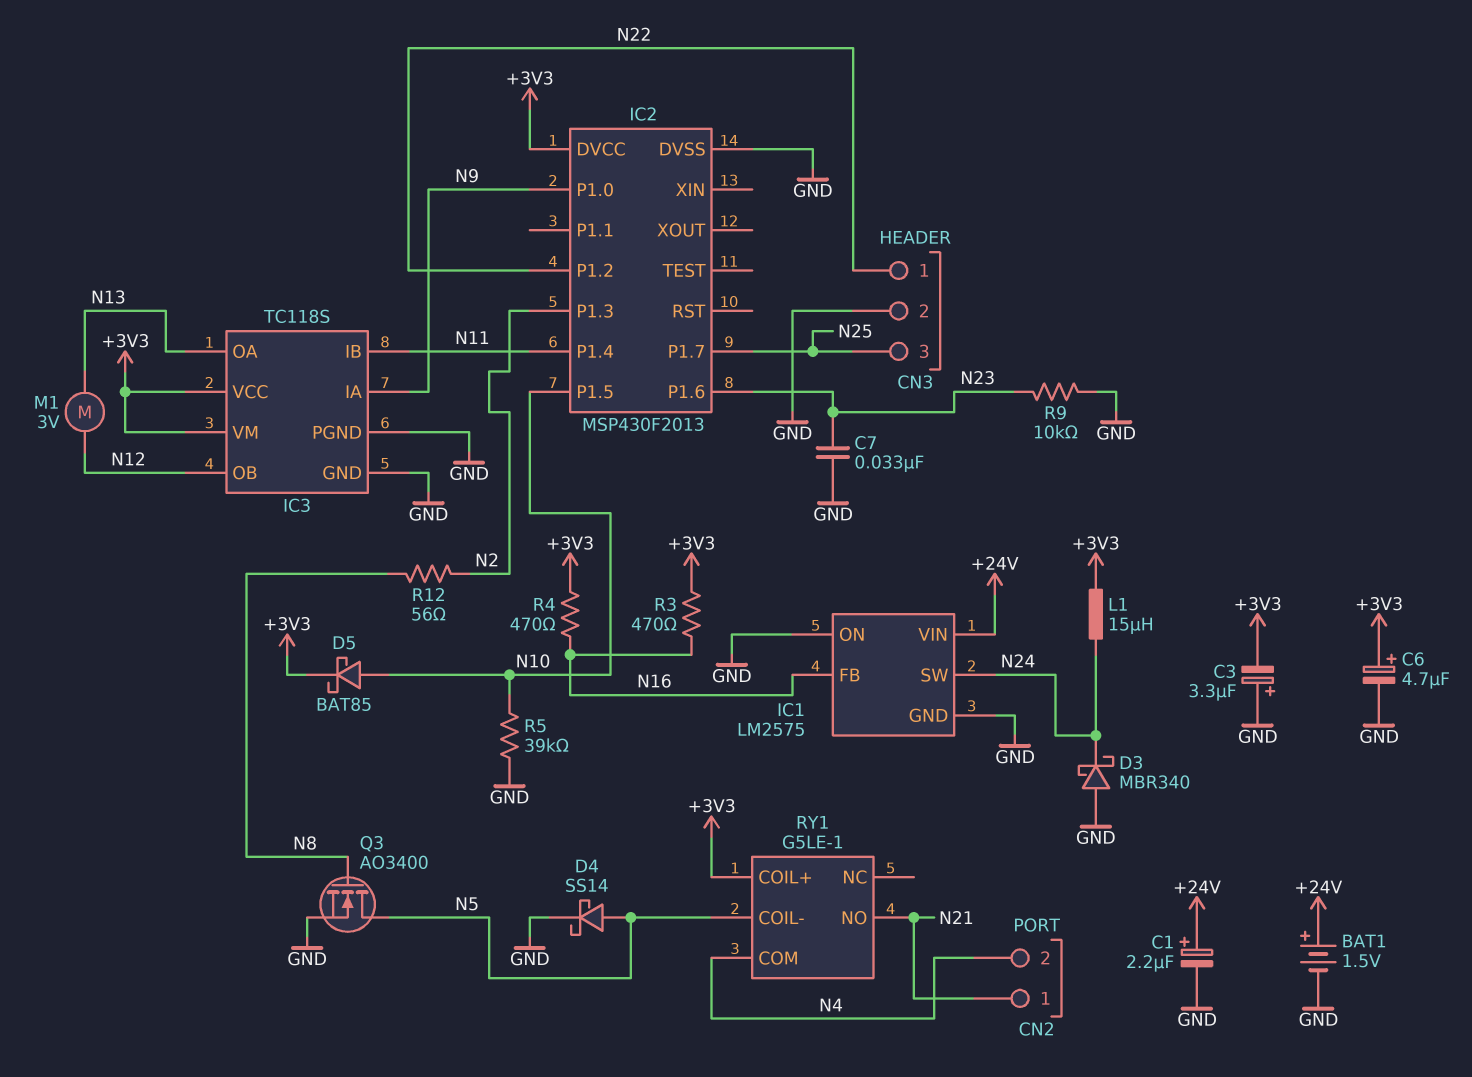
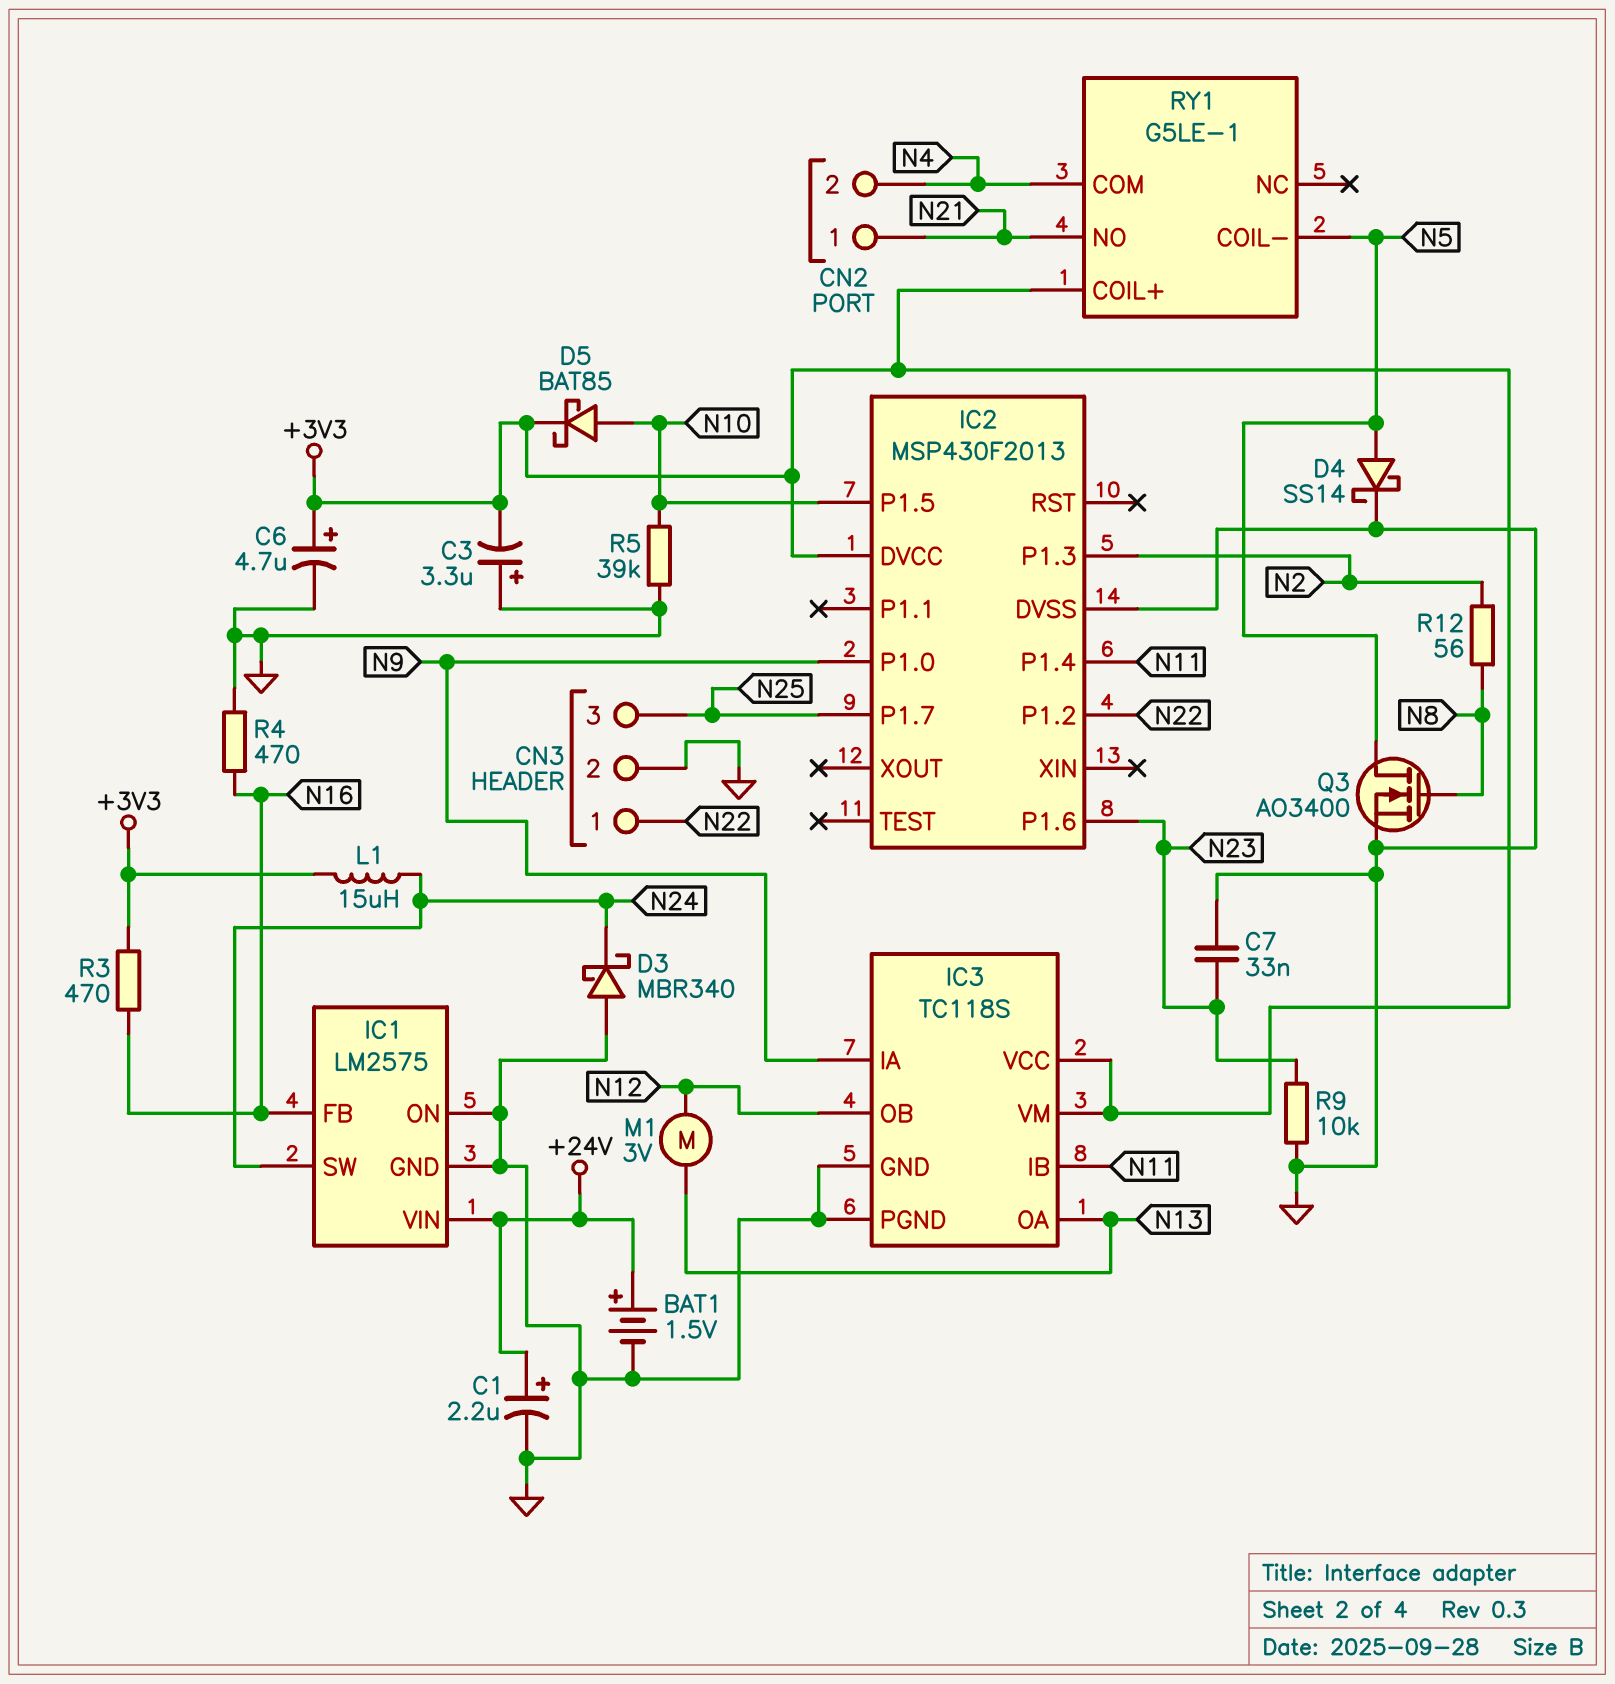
R4: 470 (+3V3, N16) -> 470 (GND, N16)

